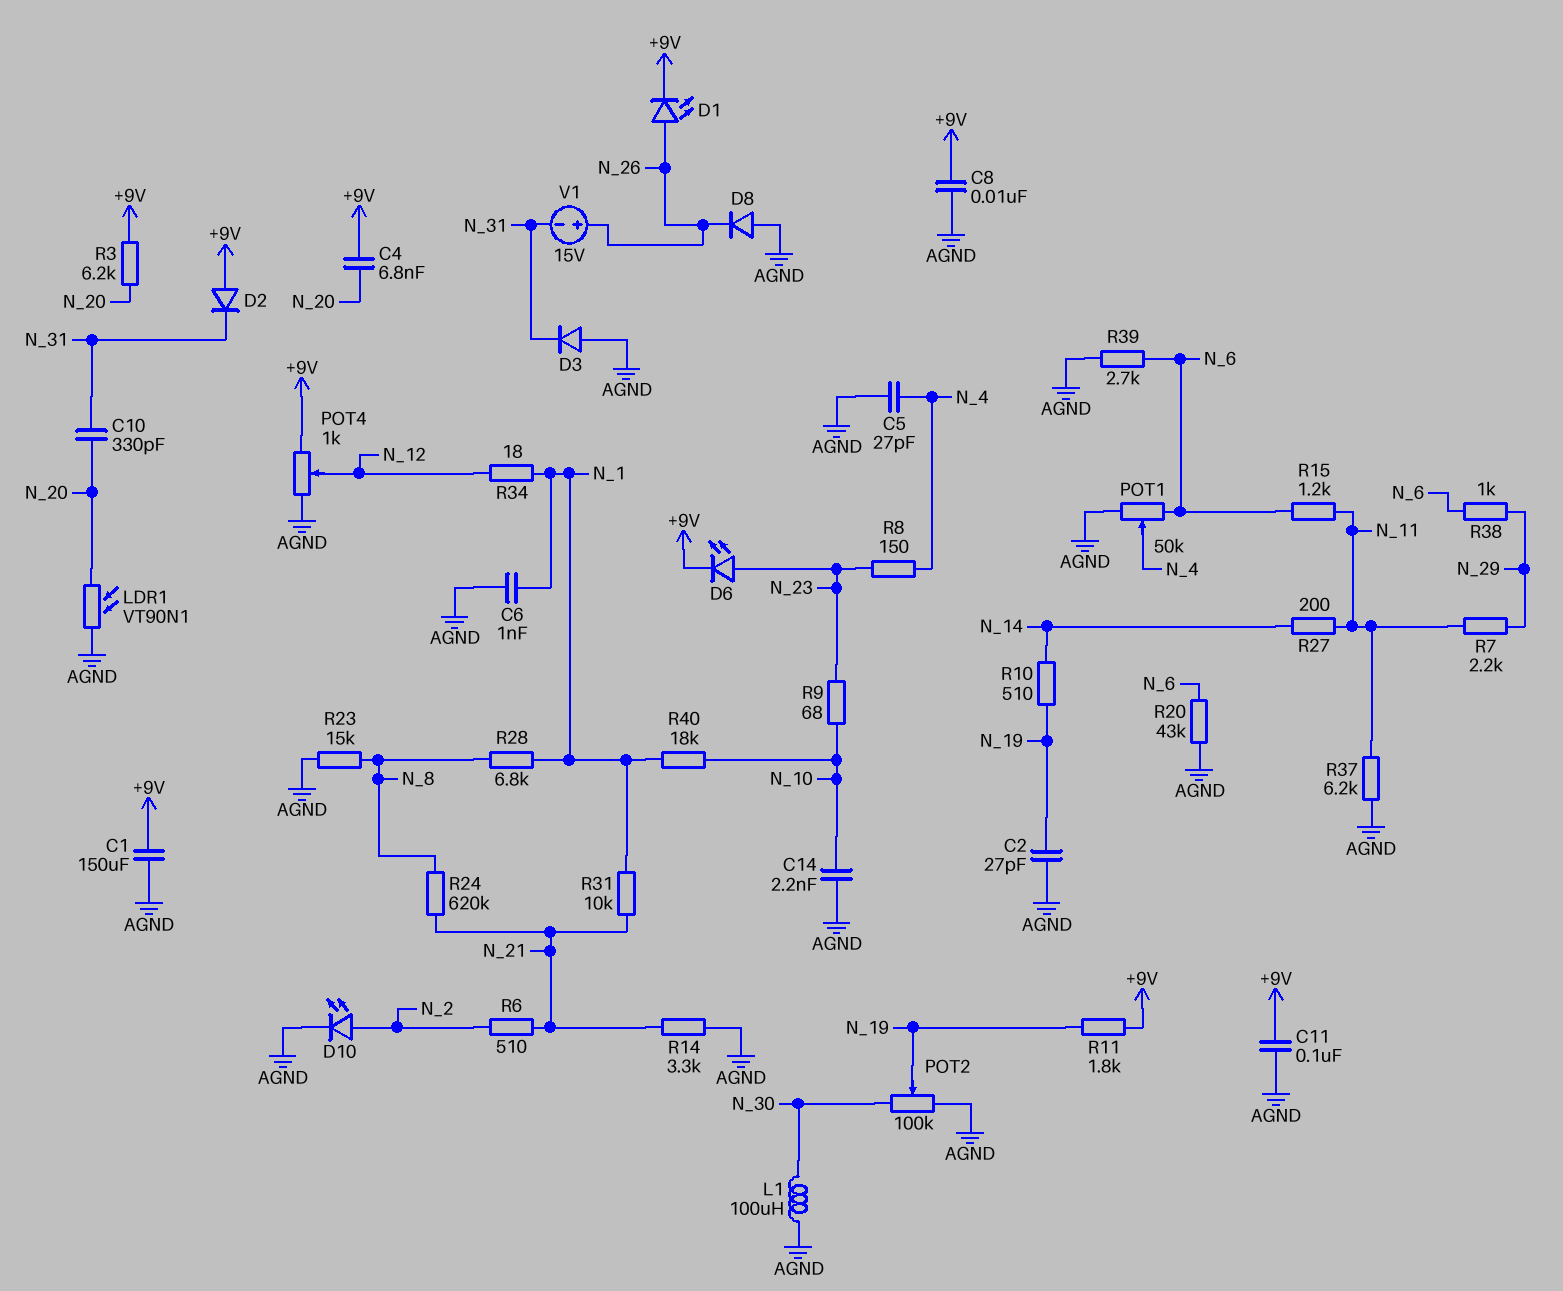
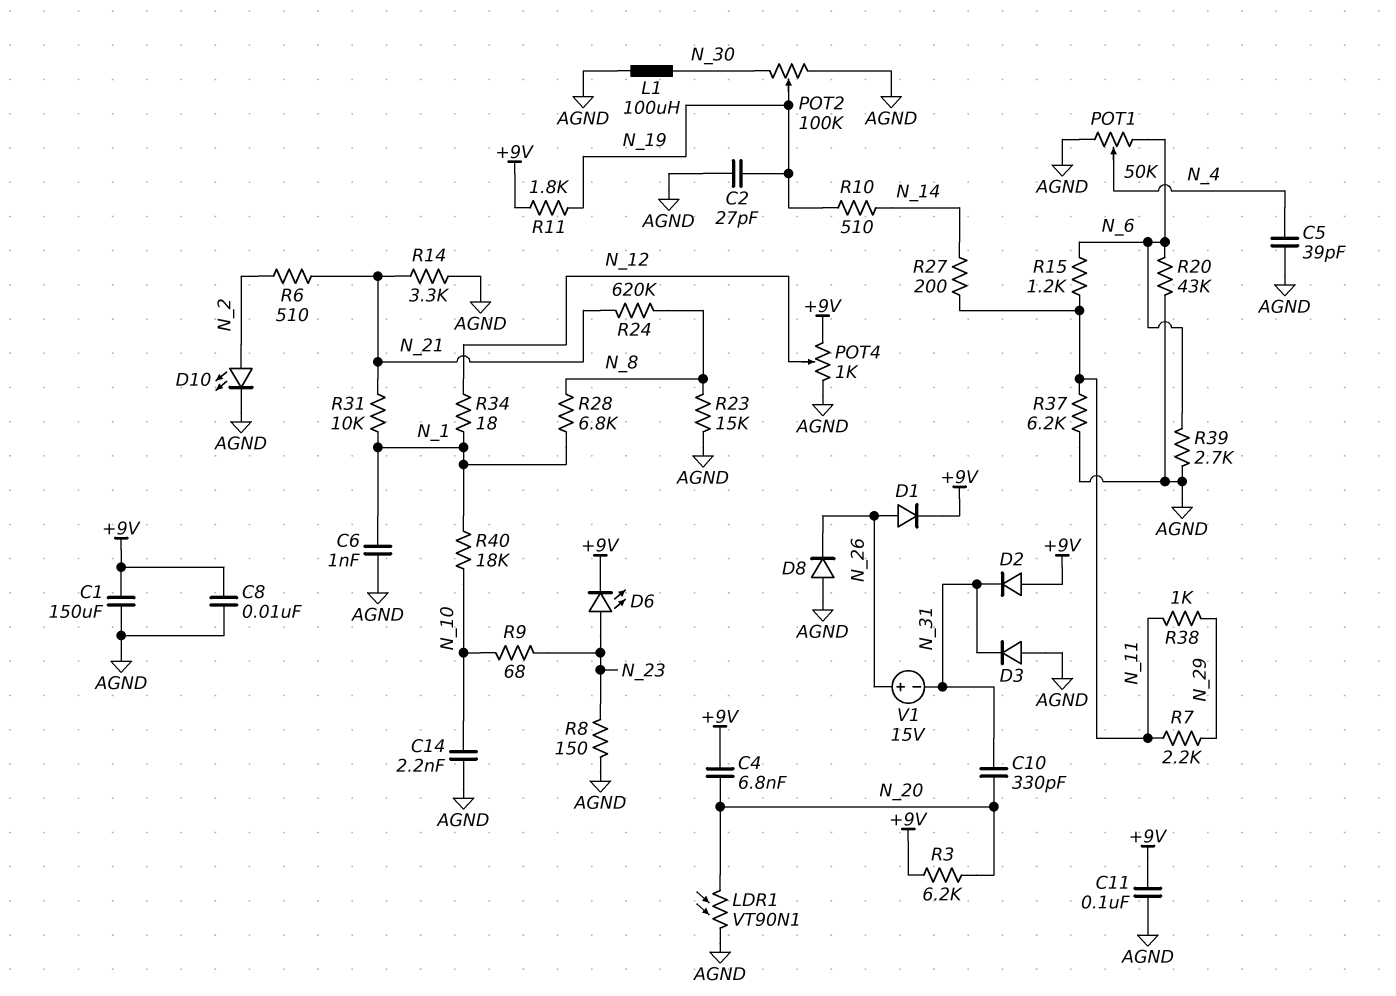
C5: 27pF (AGND, N_4) -> 39pF (AGND, N_4)
D1: LED (A N_26, K +9V) -> diode (A N_26, K +9V)
R8: 150 (N_4, N_23) -> 150 (AGND, N_23)
R38: 1k (N_6, N_29) -> 1k (N_11, N_29)

